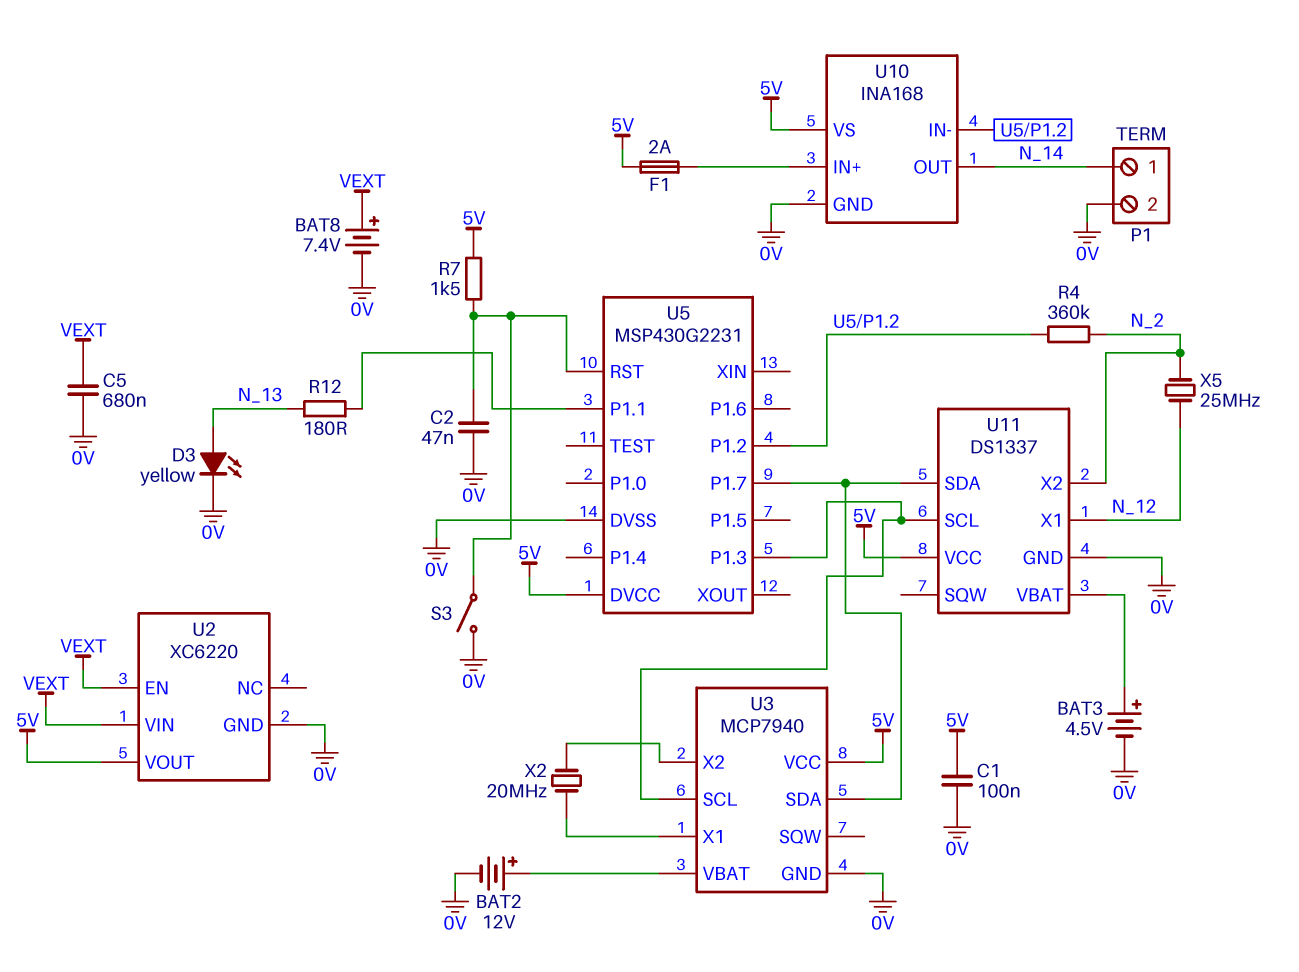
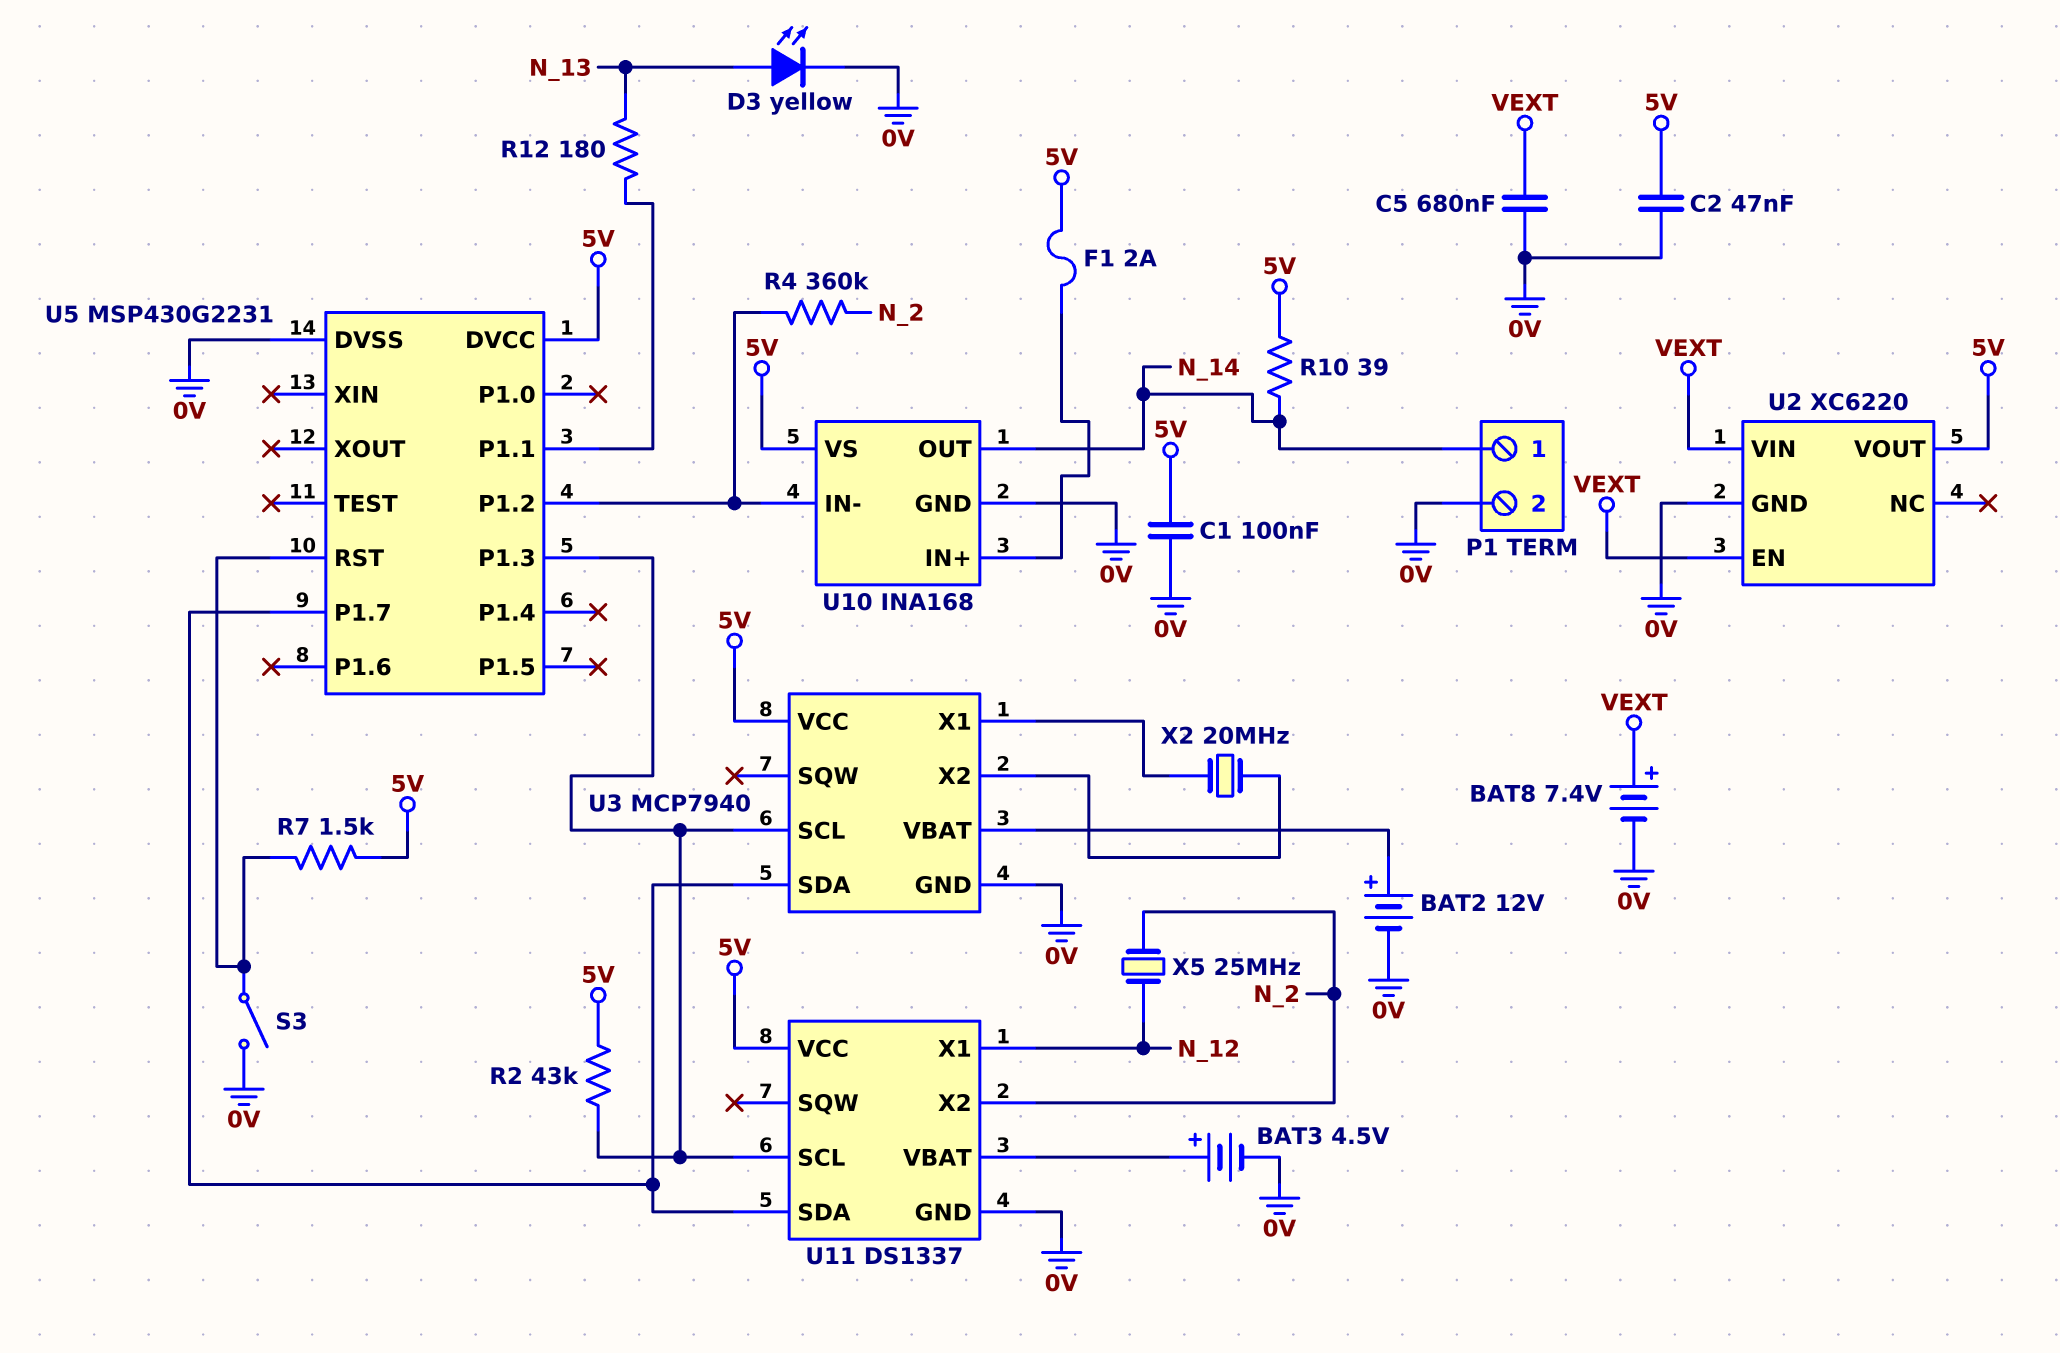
C2: 47nF (0V, U5/RST) -> 47nF (0V, 5V)
R2: none -> 43k (5V, U3/SCL)
R10: none -> 39 (5V, N_14)

